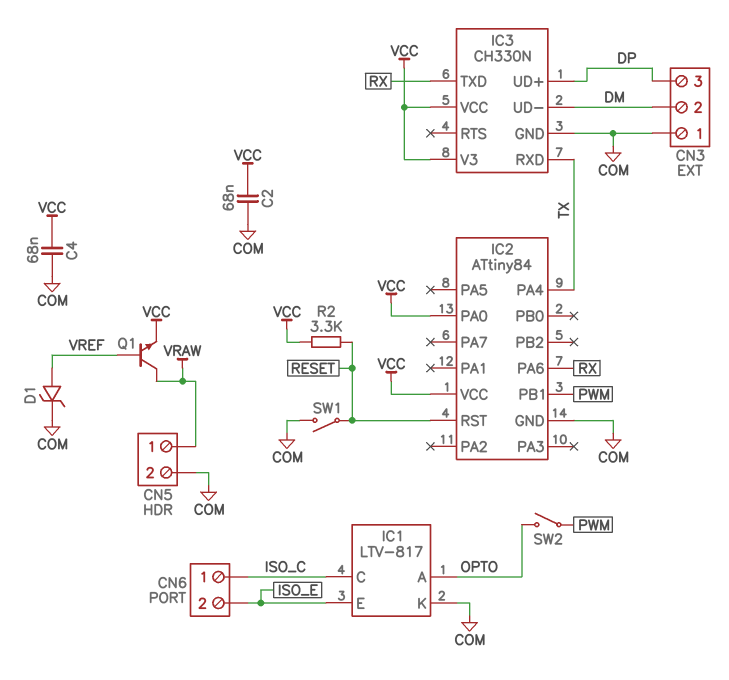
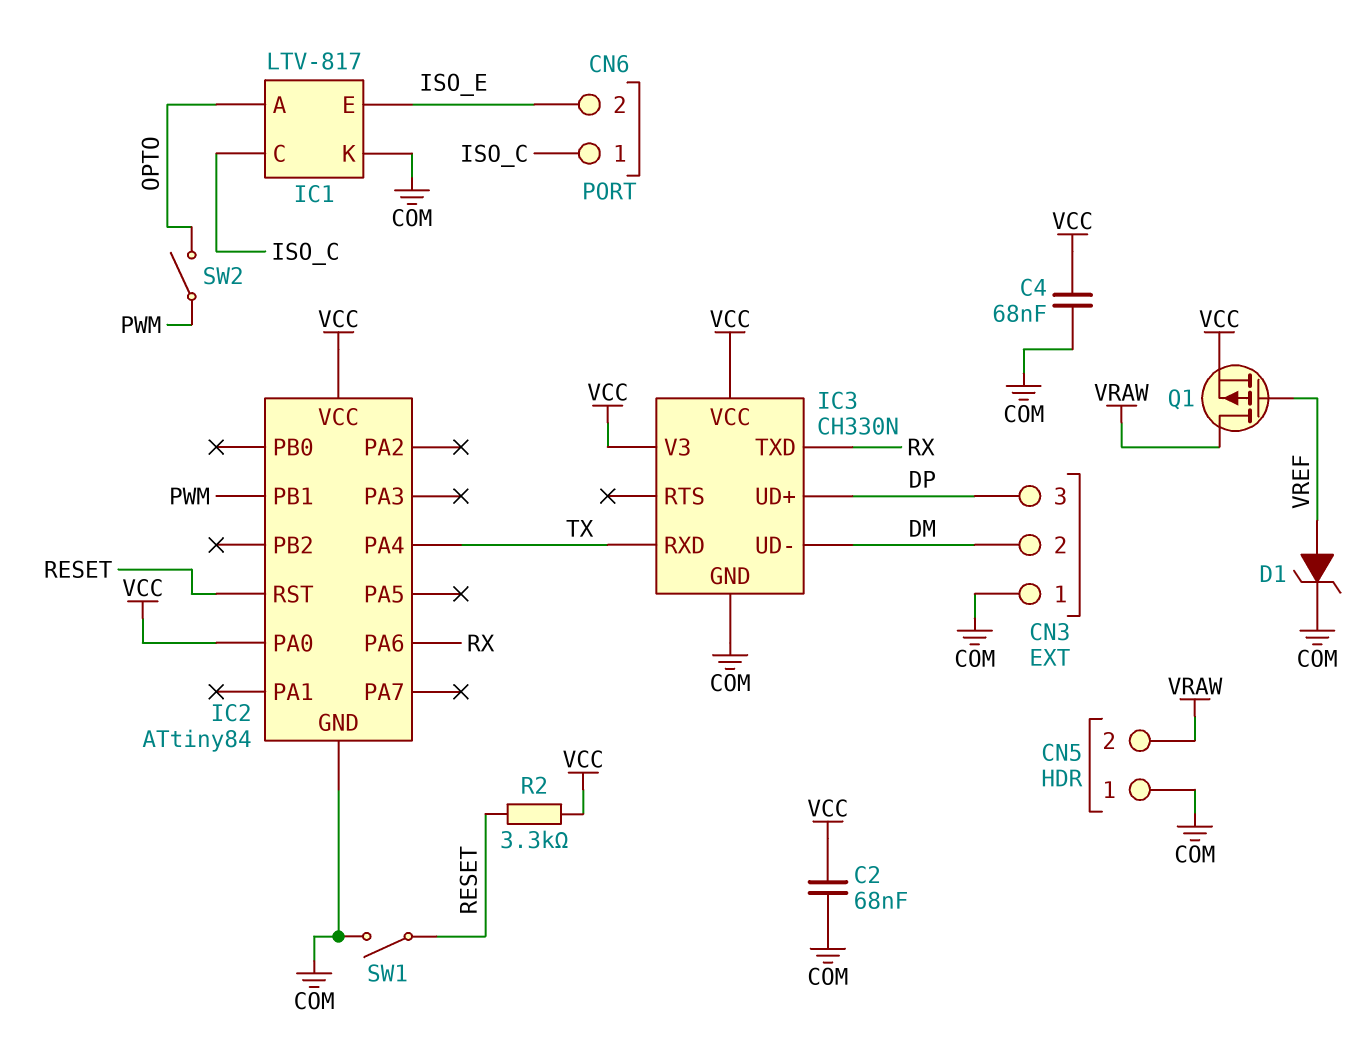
CN5 pin 1: VRAW -> COM
CN5 pin 2: COM -> VRAW
Q1: NPN (B VREF, C VRAW, E VCC) -> PMOS (G VREF, D VRAW, S VCC)

